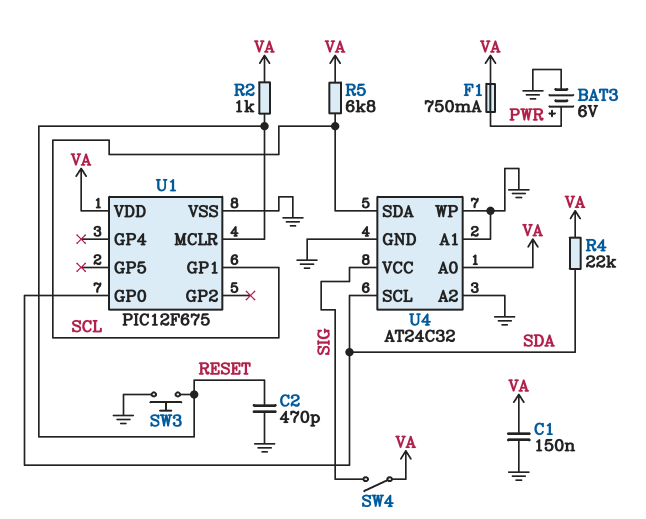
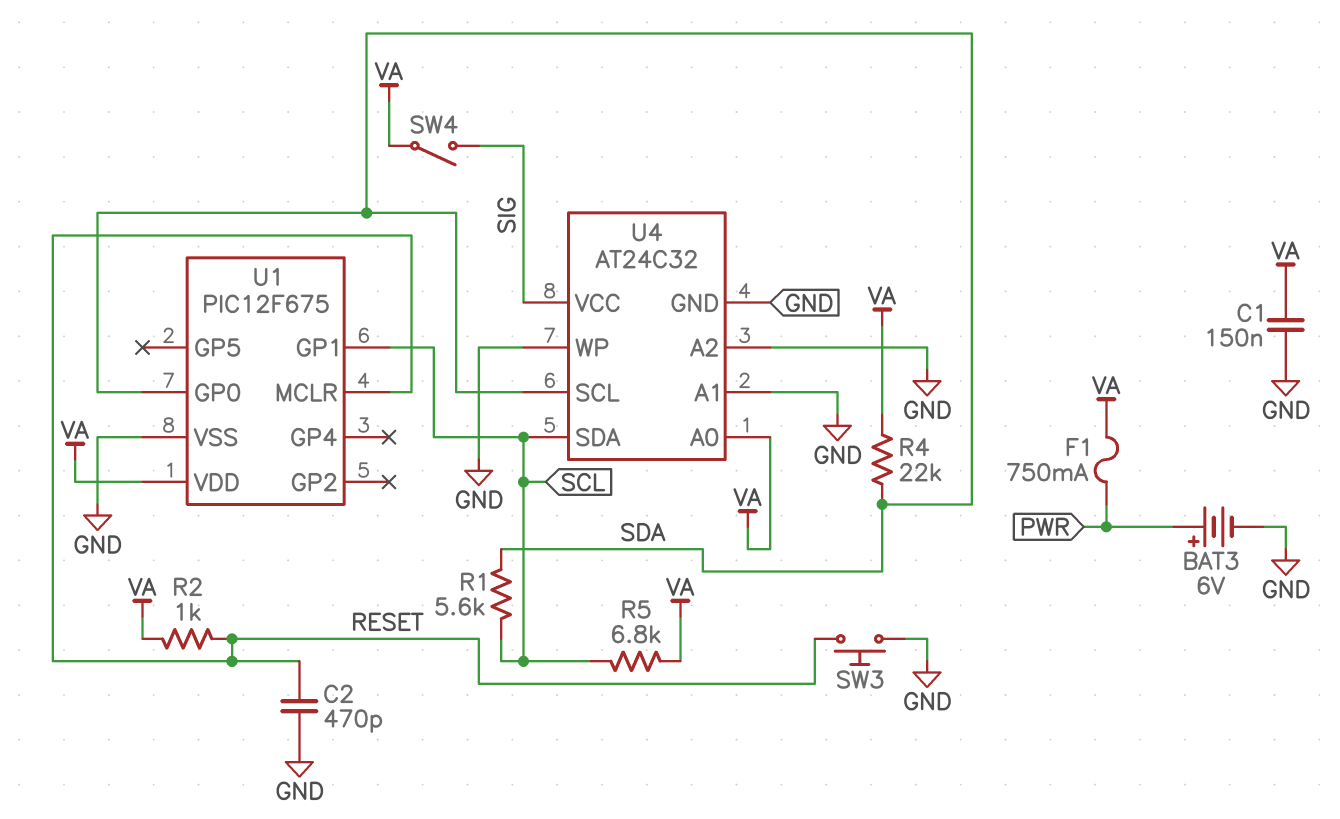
R1: none -> 5.6k (SCL, SDA)

